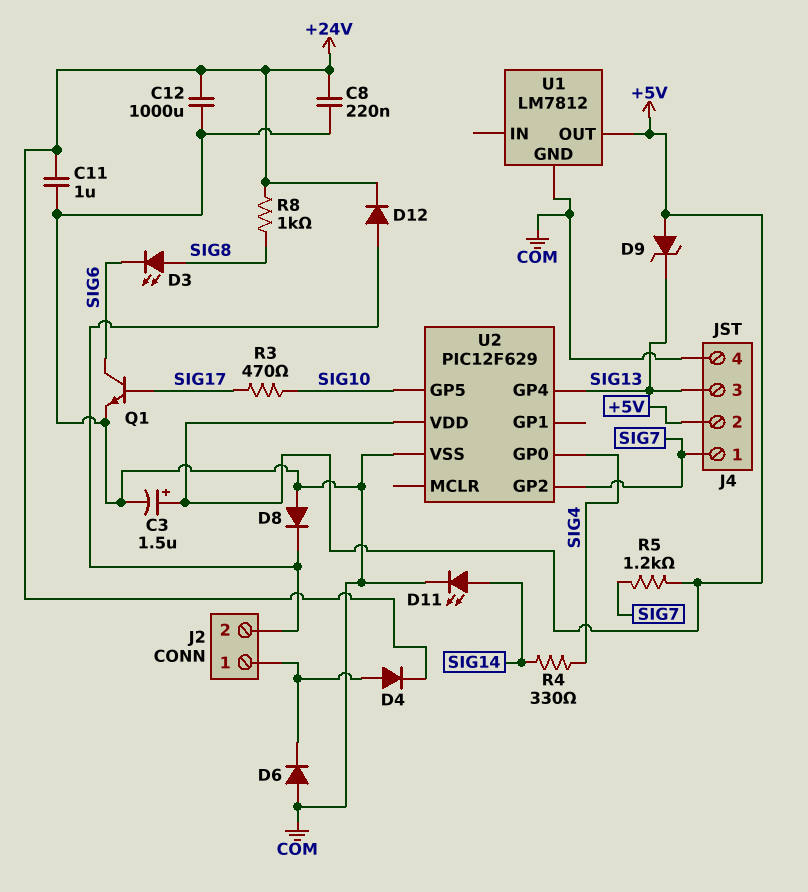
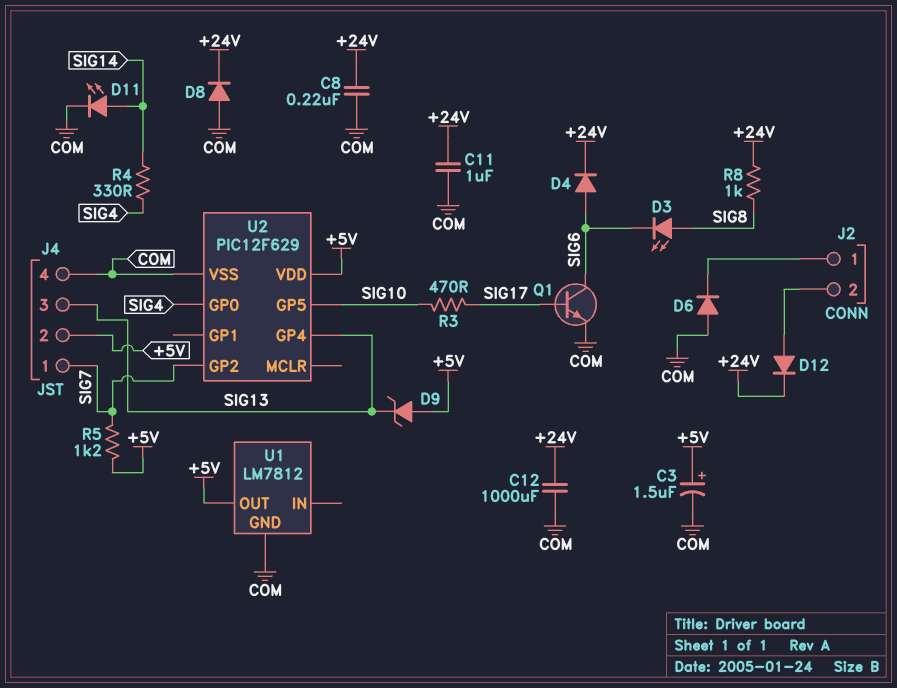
D4: diode (A J2/1, K +24V) -> diode (A SIG6, K +24V)
D8: diode (A COM, K J2/2) -> diode (A COM, K +24V)

